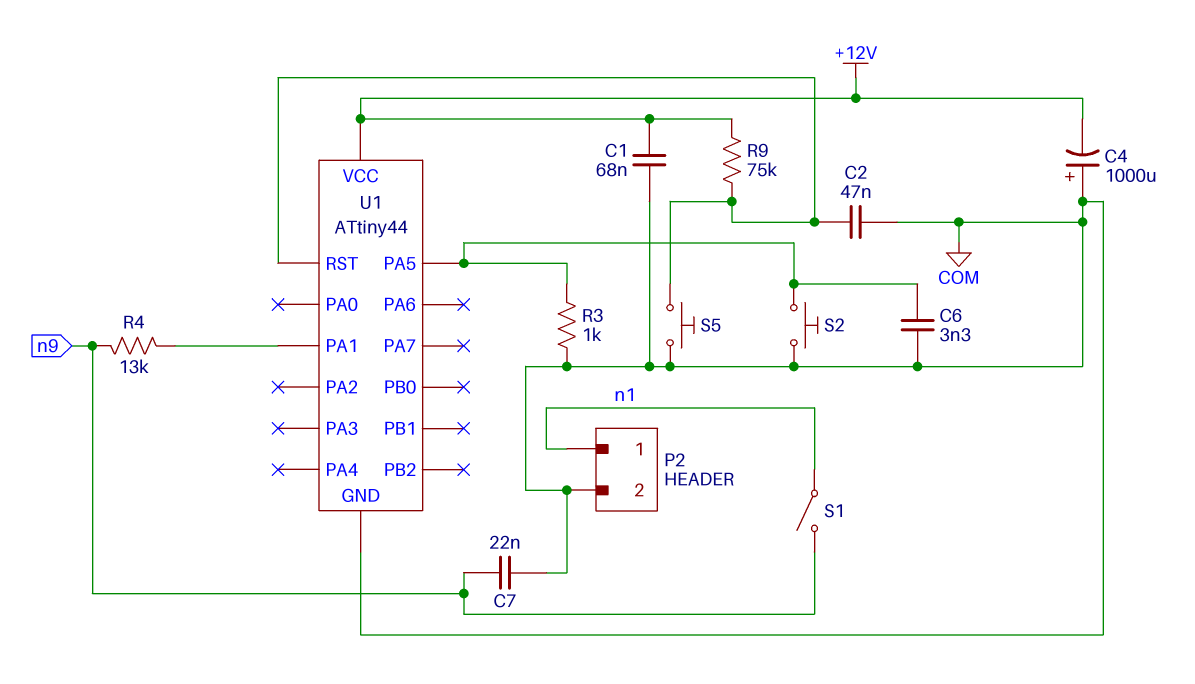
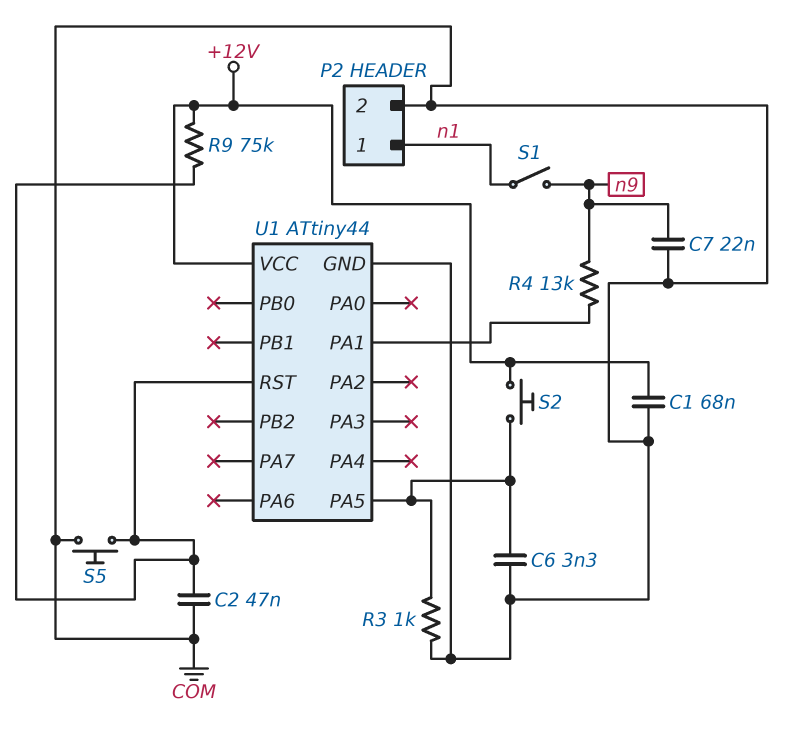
C4: 1000uF (plus COM, minus +12V) -> none
S2: button (COM, U1/PA5) -> button (+12V, U1/PA5)

